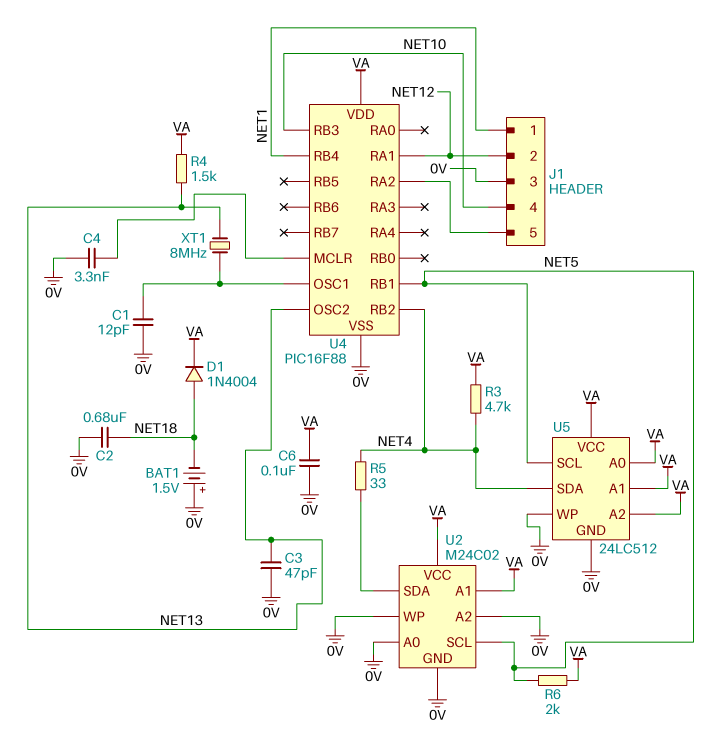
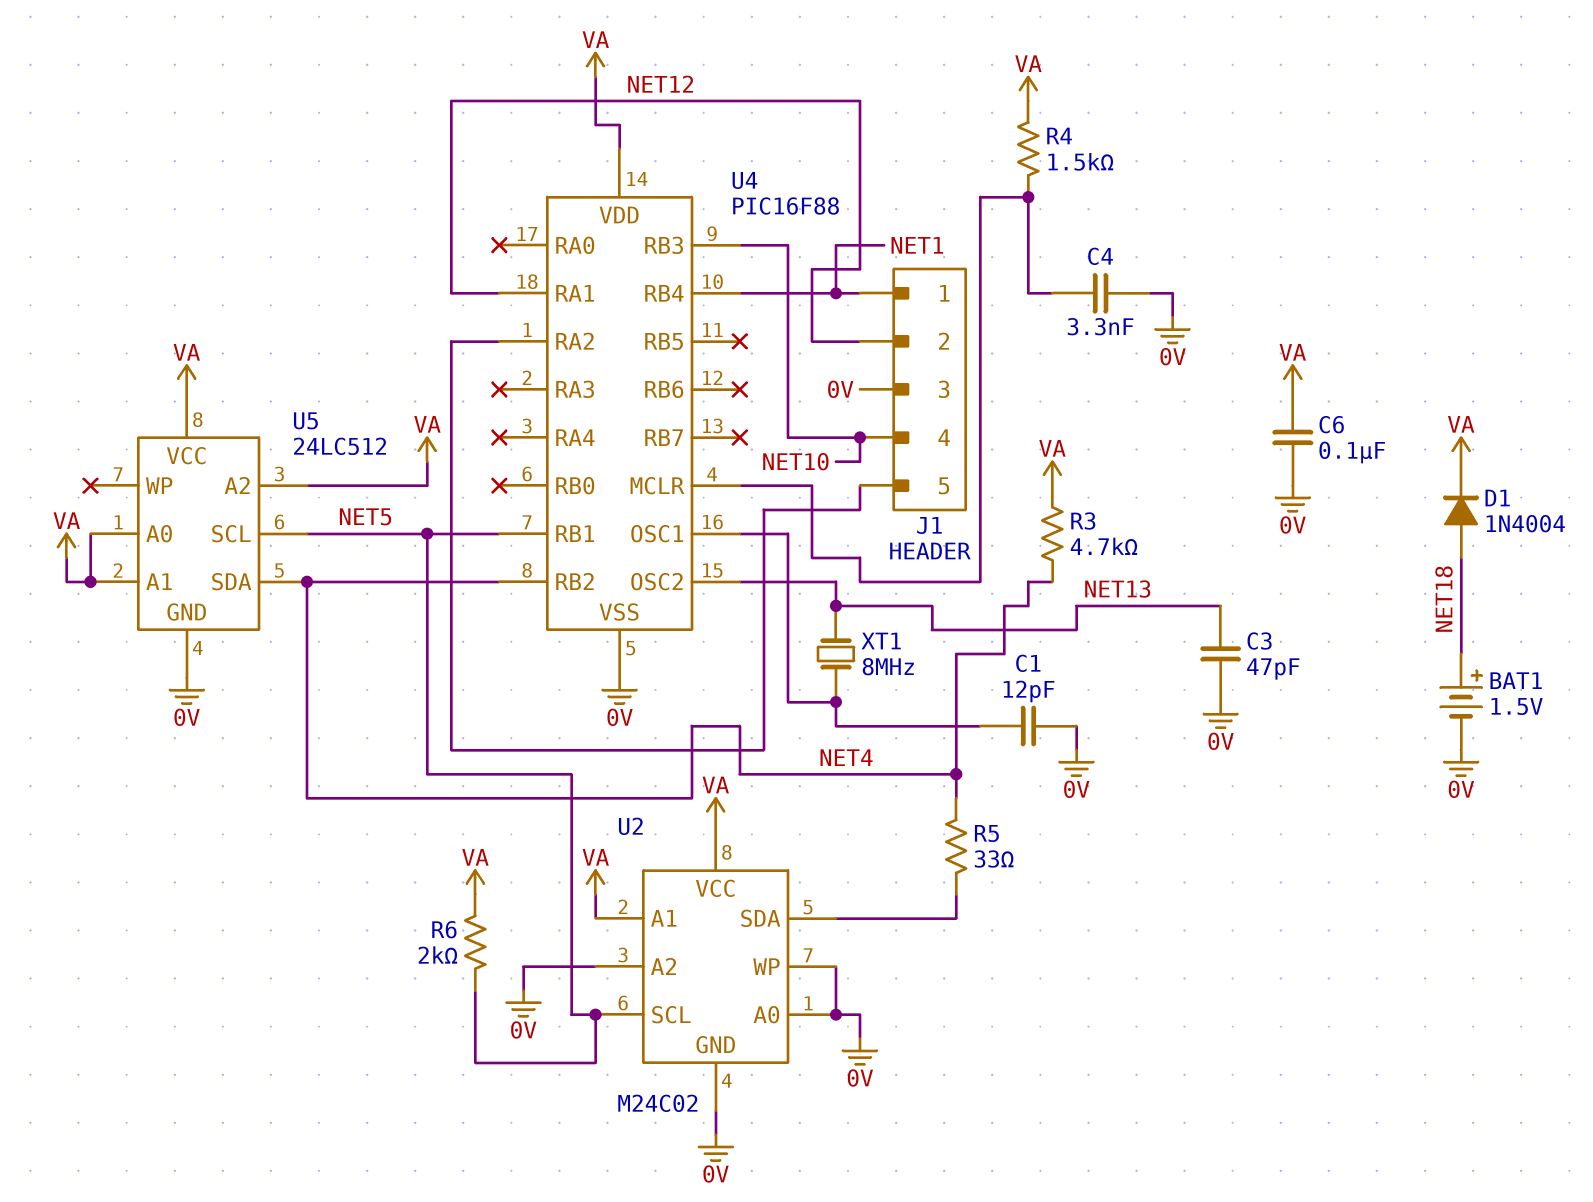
BAT1: 1.5V (plus 0V, minus NET18) -> 1.5V (plus NET18, minus 0V)
C2: 680nF (0V, NET18) -> none
R4: 1.5k (NET13, VA) -> 1.5k (U4/MCLR, VA)
U5 pin WP: 0V -> none

